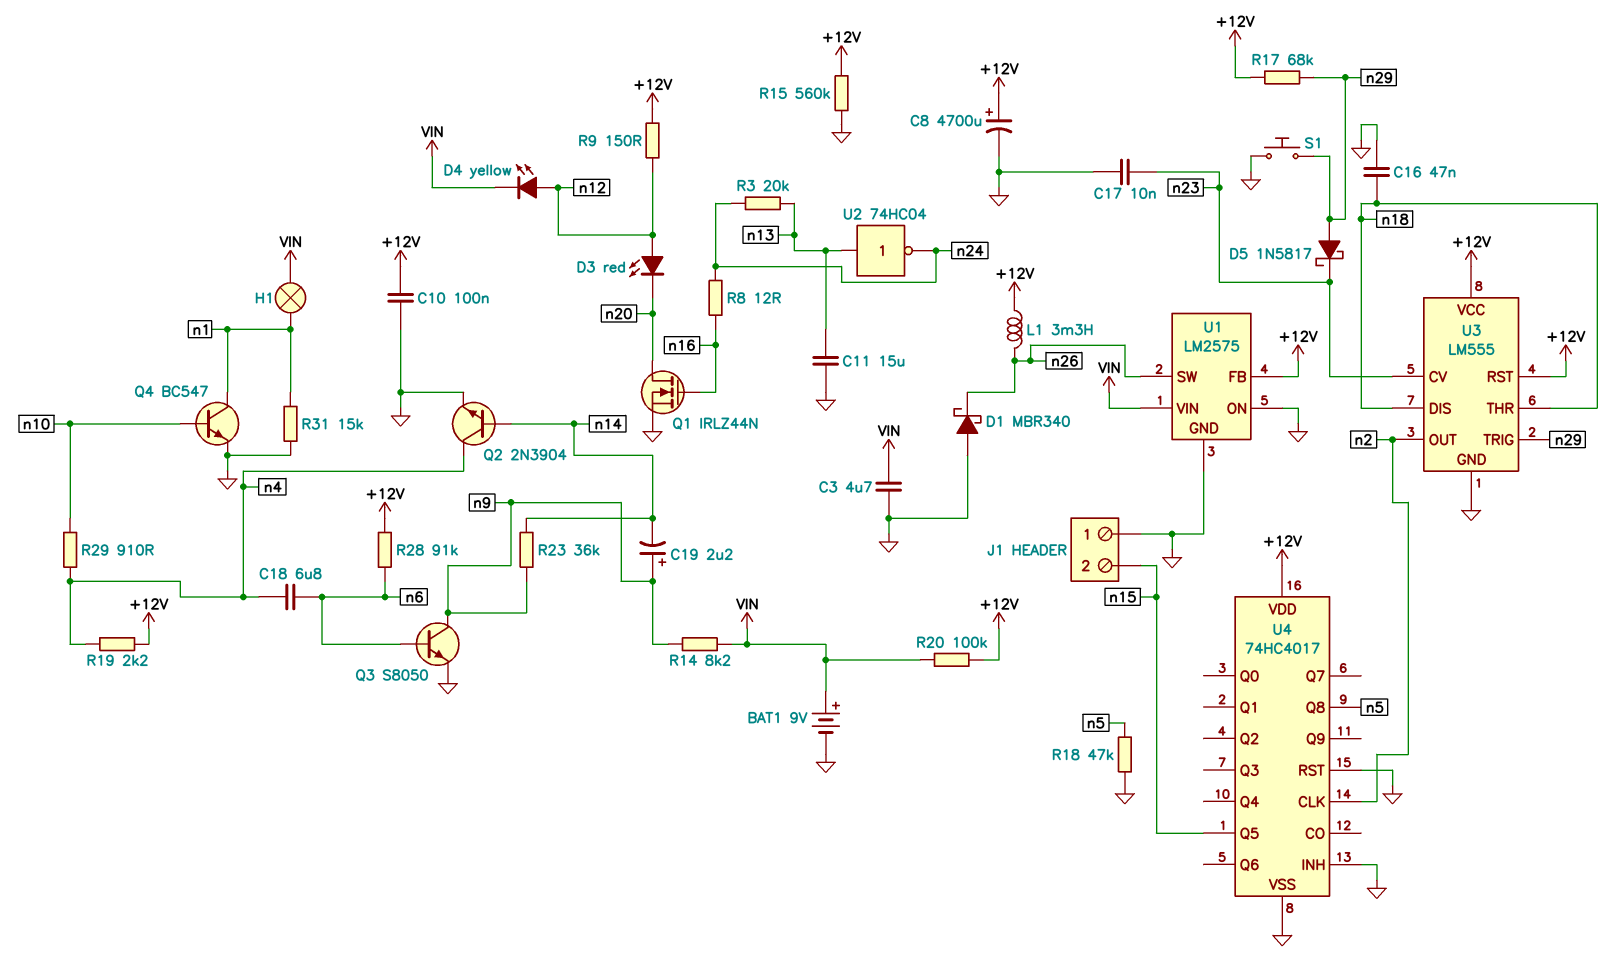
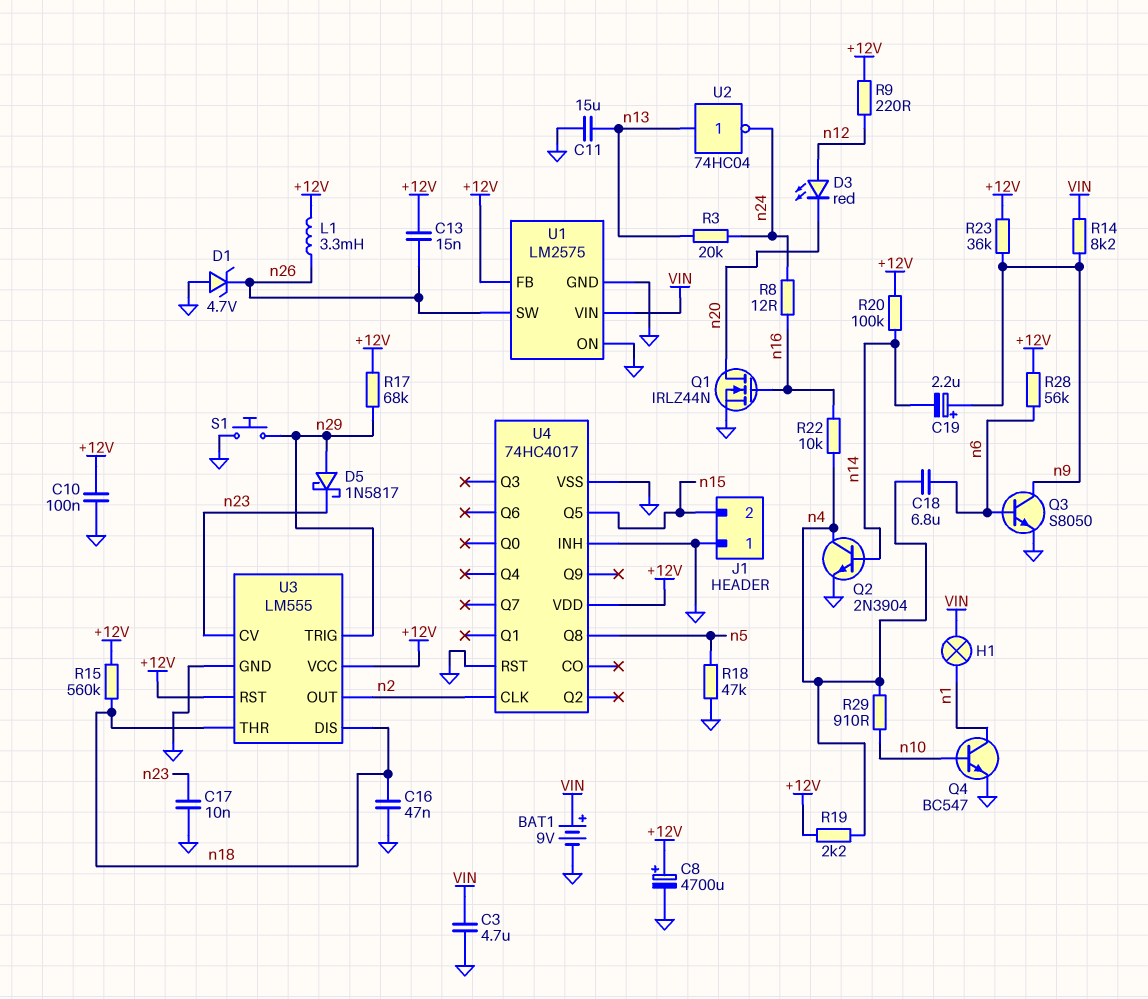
C13: none -> 15nF (+12V, n26)
D1: schottky MBR340 (A GND, K n26) -> zener 4.7V (A GND, K n26)
D4: LED yellow (A n12, K VIN) -> none
R9: 150 (+12V, n12) -> 220 (+12V, n12)
R15: 560k (+12V, GND) -> 560k (+12V, n18)
R20: 100k (+12V, VIN) -> 100k (+12V, n14)
R22: none -> 10k (n4, n16)
R23: 36k (n9, n14) -> 36k (+12V, n9)
R28: 91k (+12V, n6) -> 56k (+12V, n6)
R31: 15k (GND, n1) -> none

